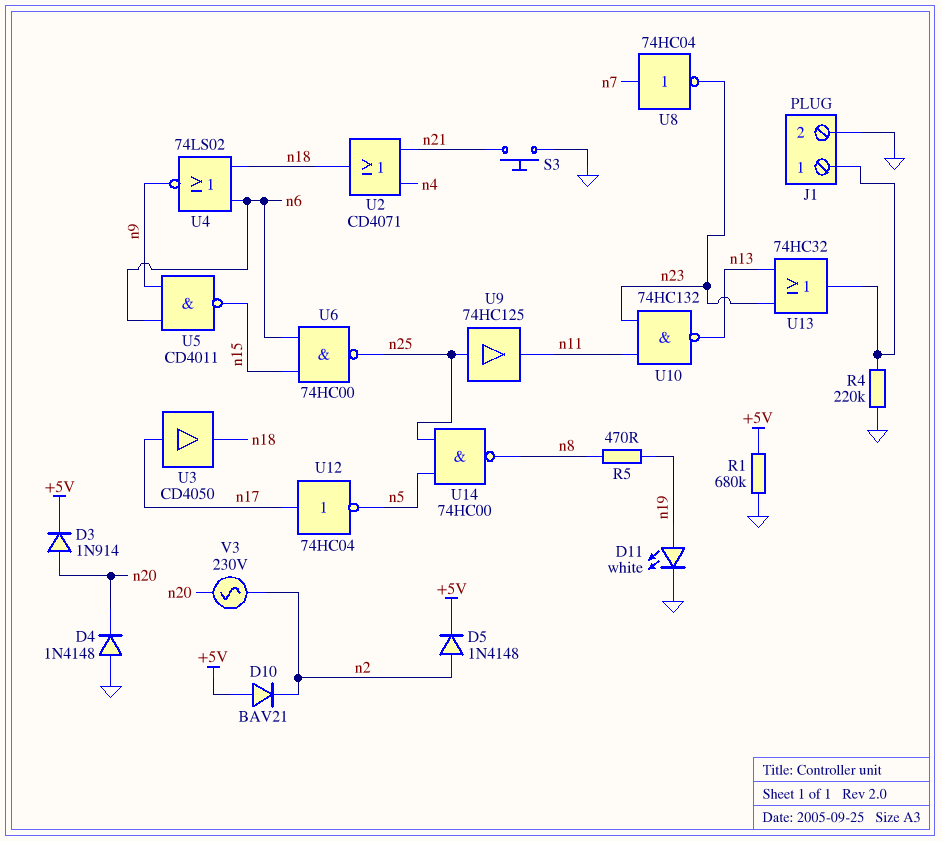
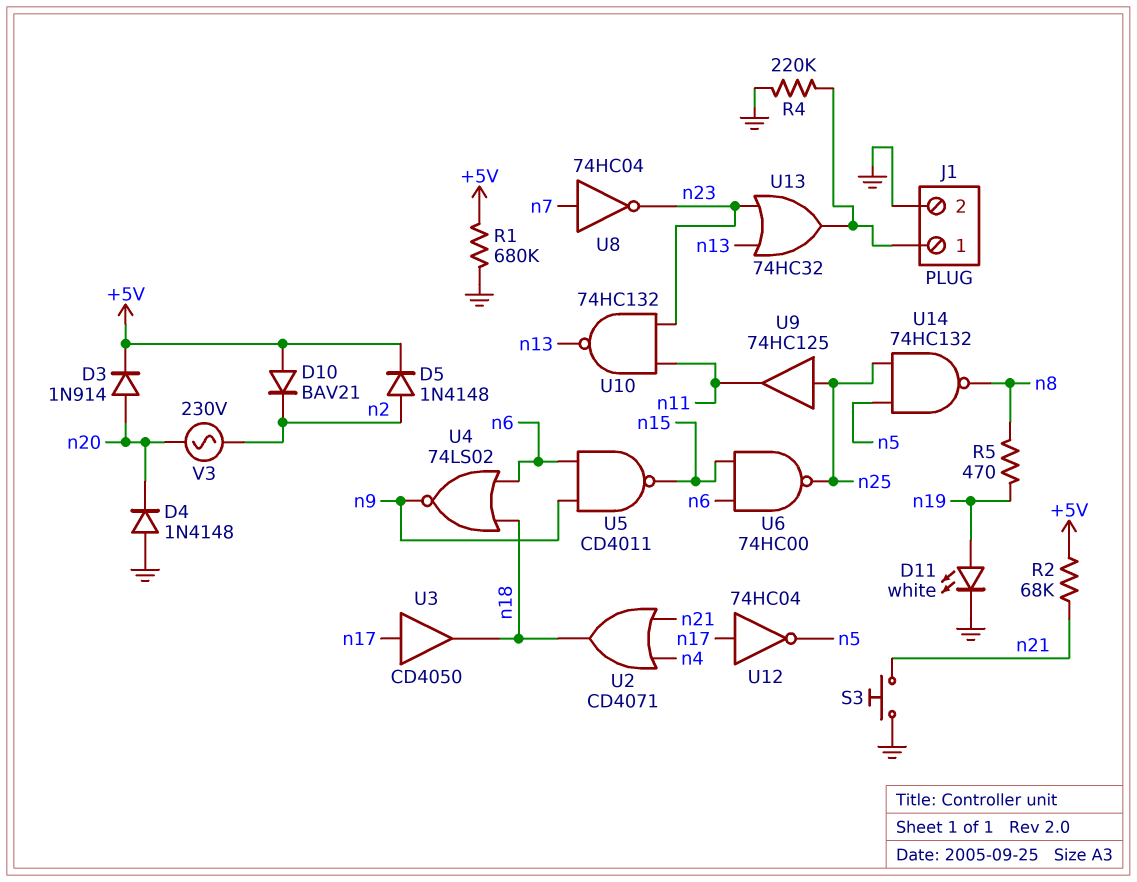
R2: none -> 68k (+5V, n21)
U14: NAND 74HC00 (in n5, in n25, out n8) -> NAND 74HC132 (in n5, in n25, out n8)

